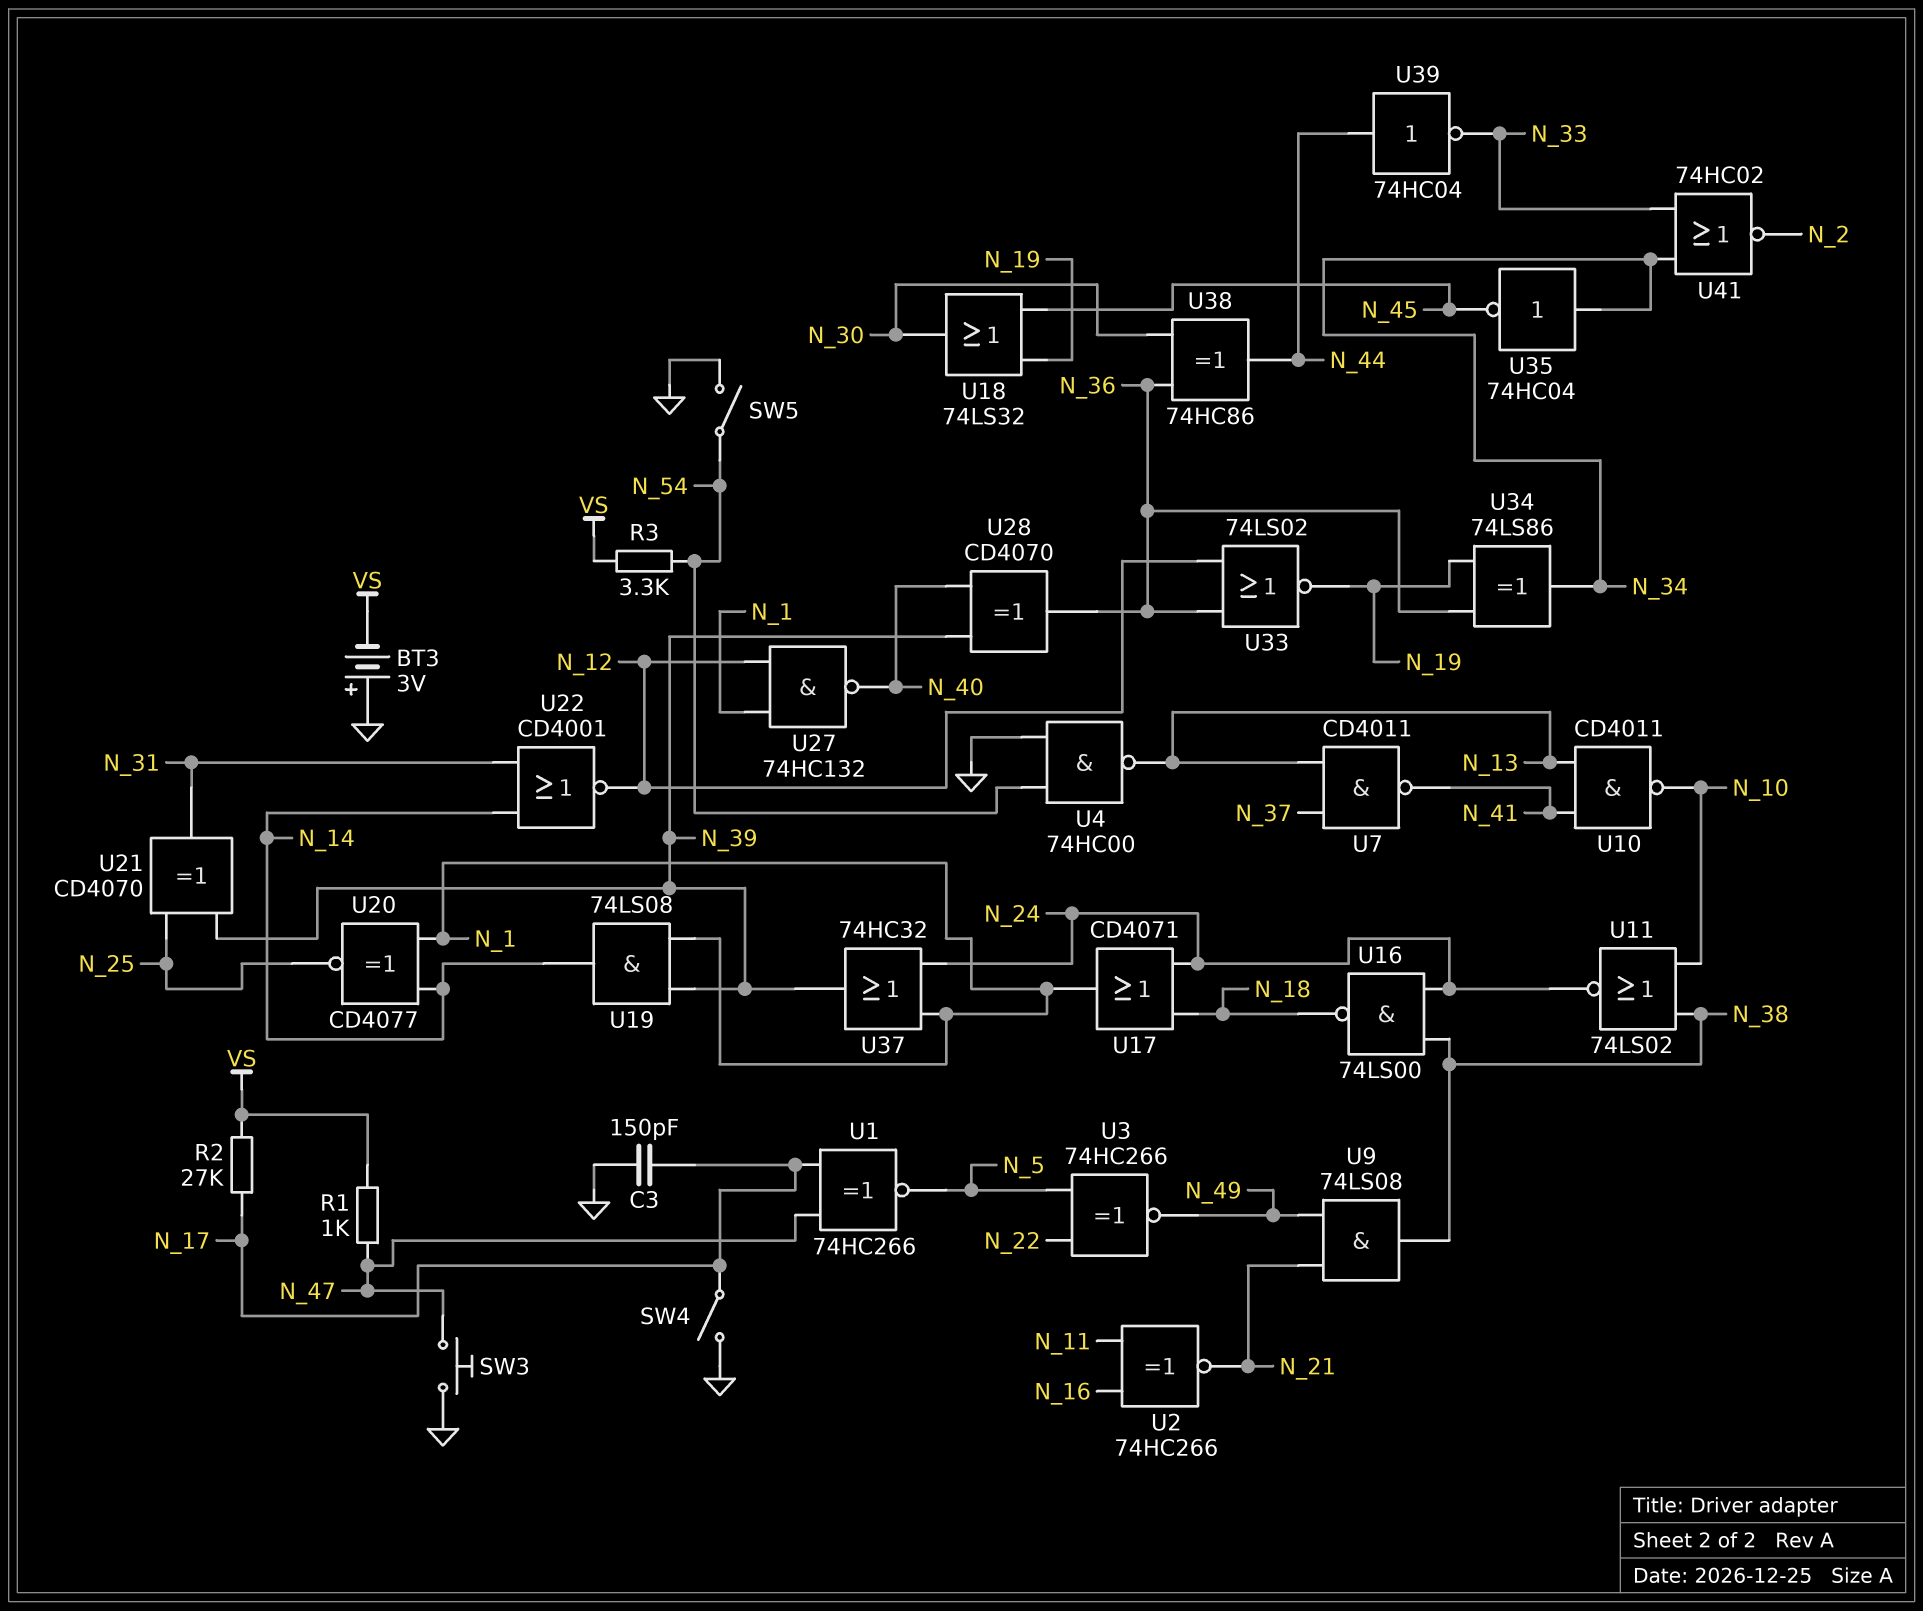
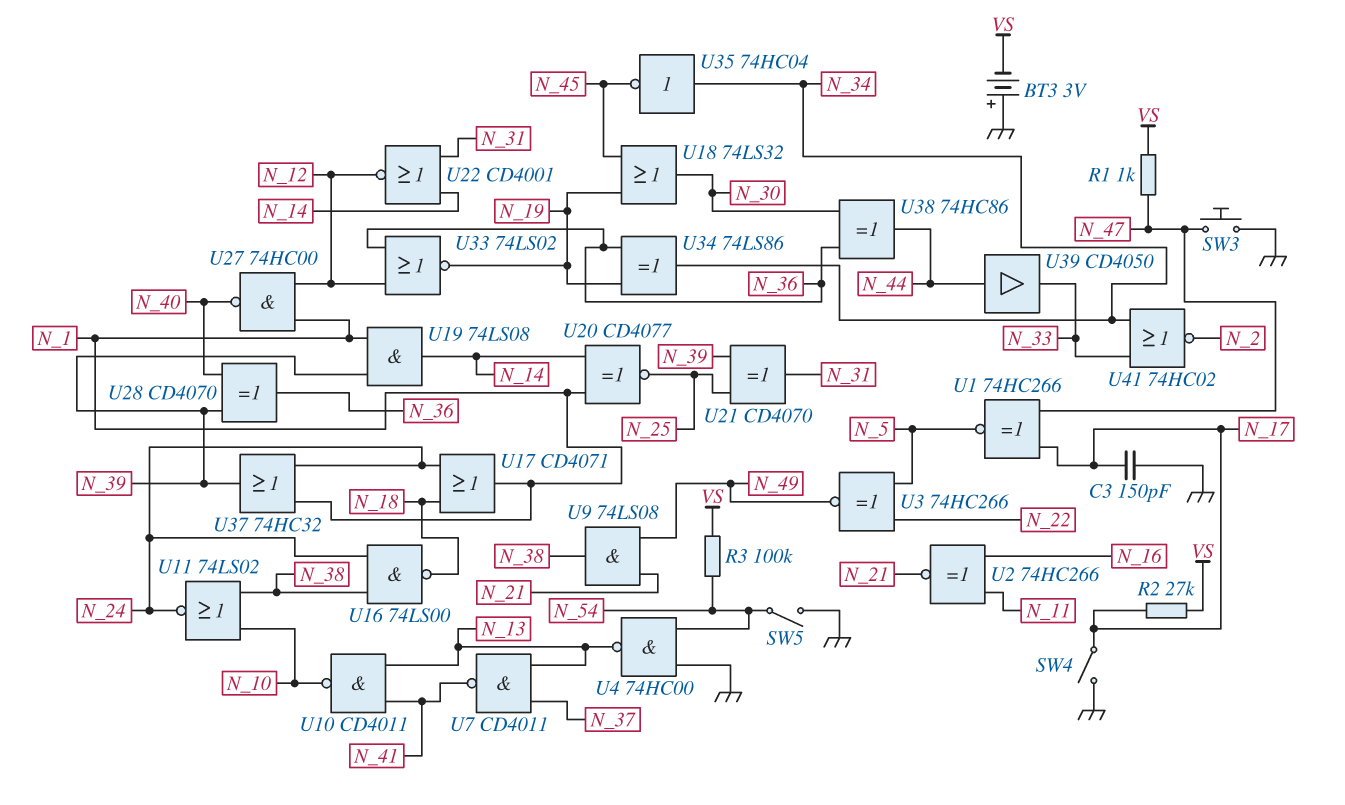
R3: 3.3k (N_54, VS) -> 100k (N_54, VS)
U27: NAND 74HC132 (in N_1, in N_12, out N_40) -> NAND 74HC00 (in N_1, in N_12, out N_40)
U39: NOT 74HC04 (in N_44, out N_33) -> buffer CD4050 (in N_44, out N_33)

